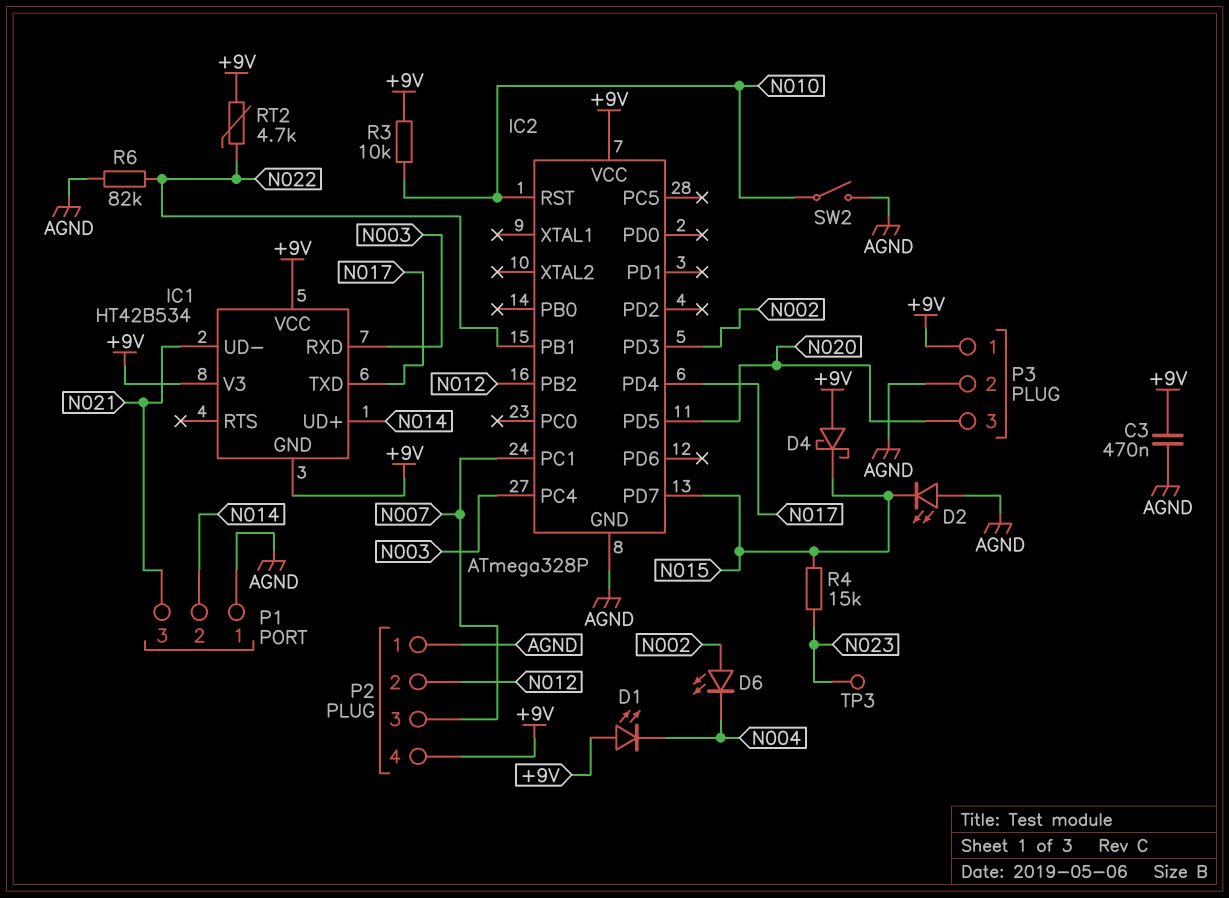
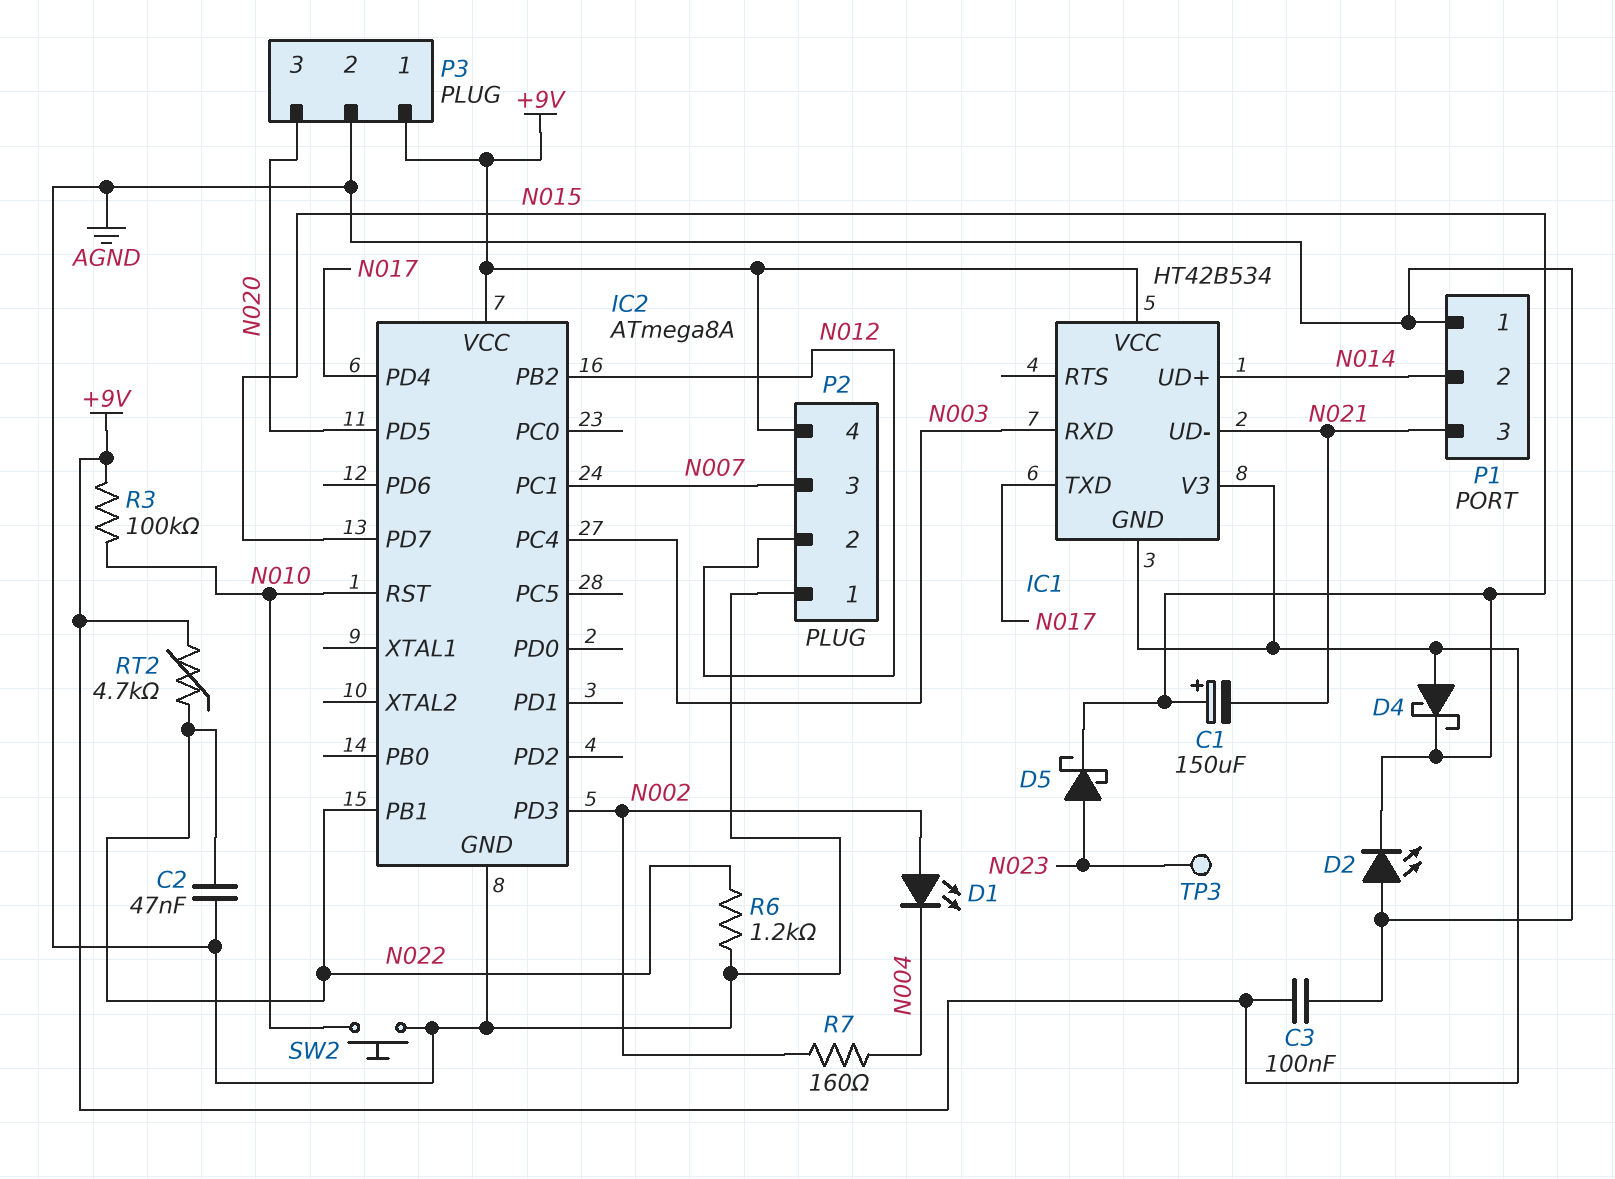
C1: none -> 150uF (plus N015, minus N021)
C2: none -> 47nF (AGND, N022)
C3: 470nF (+9V, AGND) -> 100nF (+9V, AGND)
D1: LED (A +9V, K N004) -> LED (A N002, K N004)
D5: none -> schottky (A N023, K N015)
D6: LED (A N002, K N004) -> none
IC2: ATmega328P -> ATmega8A
R3: 10k (+9V, N010) -> 100k (+9V, N010)
R4: 15k (N015, N023) -> none
R6: 82k (AGND, N022) -> 1.2k (AGND, N022)
R7: none -> 160 (N002, N004)
SW2: switch (AGND, N010) -> button (AGND, N010)

